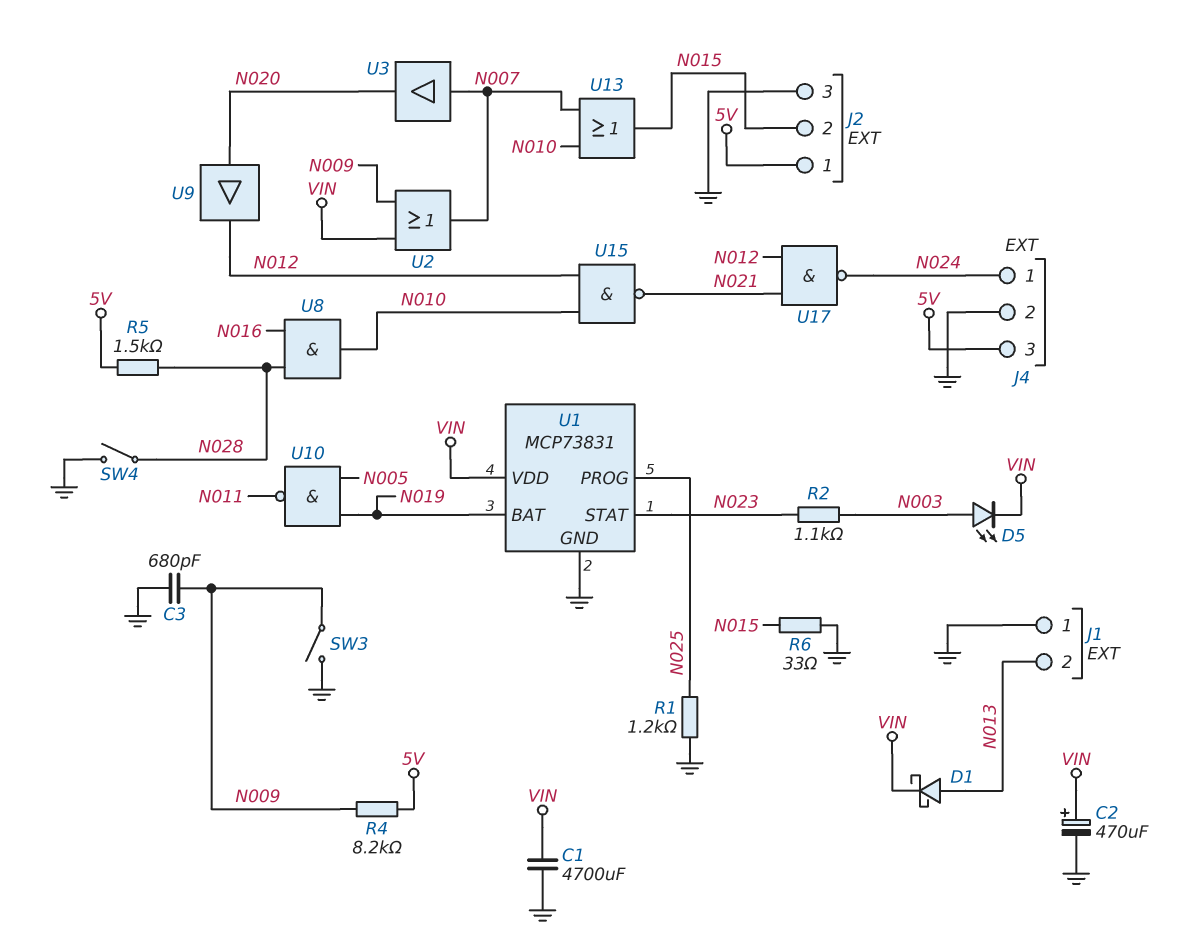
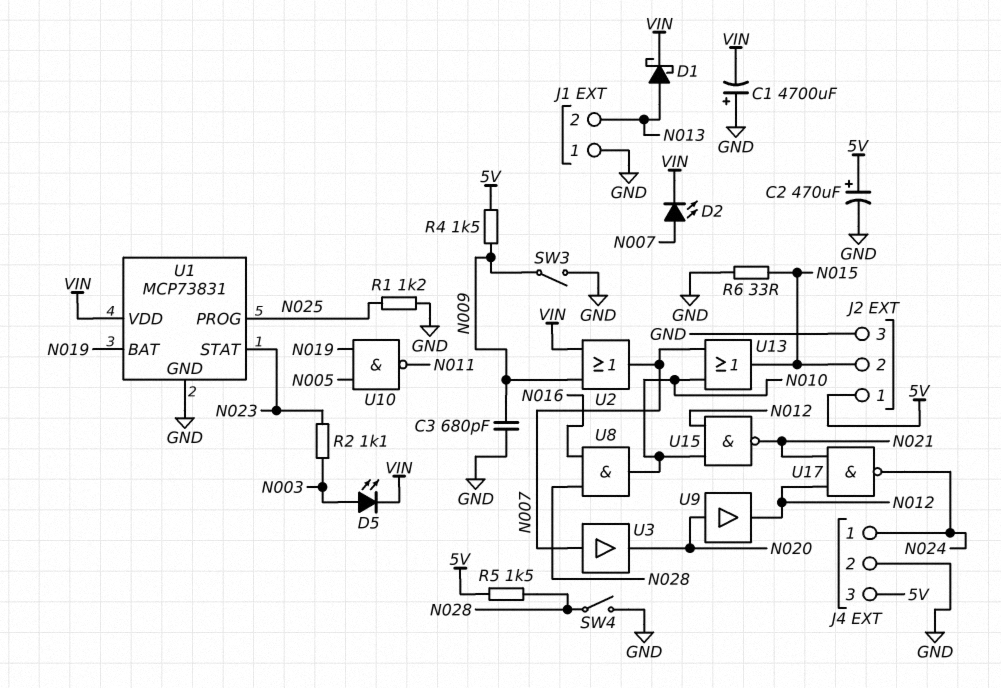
C1: 4700uF (GND, VIN) -> 4700uF (plus GND, minus VIN)
C2: 470uF (plus VIN, minus GND) -> 470uF (plus 5V, minus GND)
D2: none -> LED (A N007, K VIN)
R4: 8.2k (5V, N009) -> 1.5k (5V, N009)

